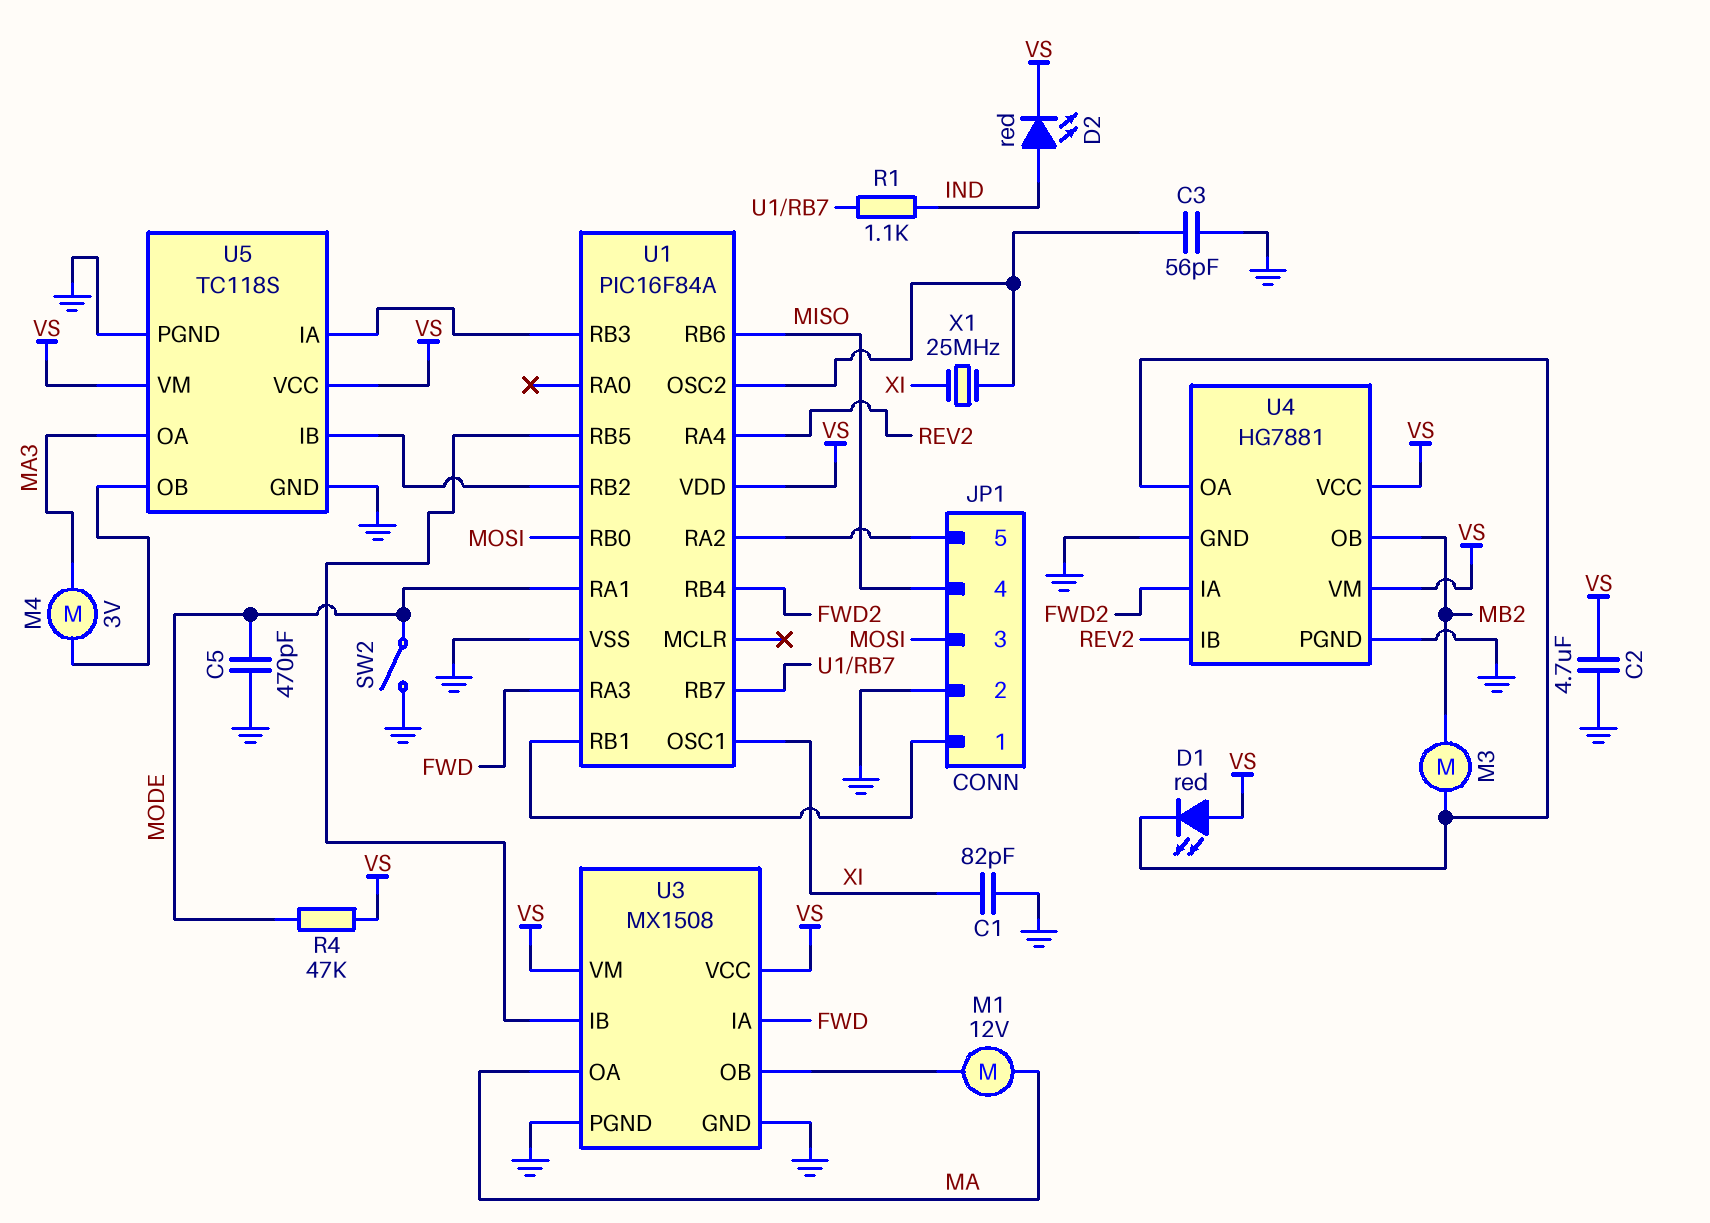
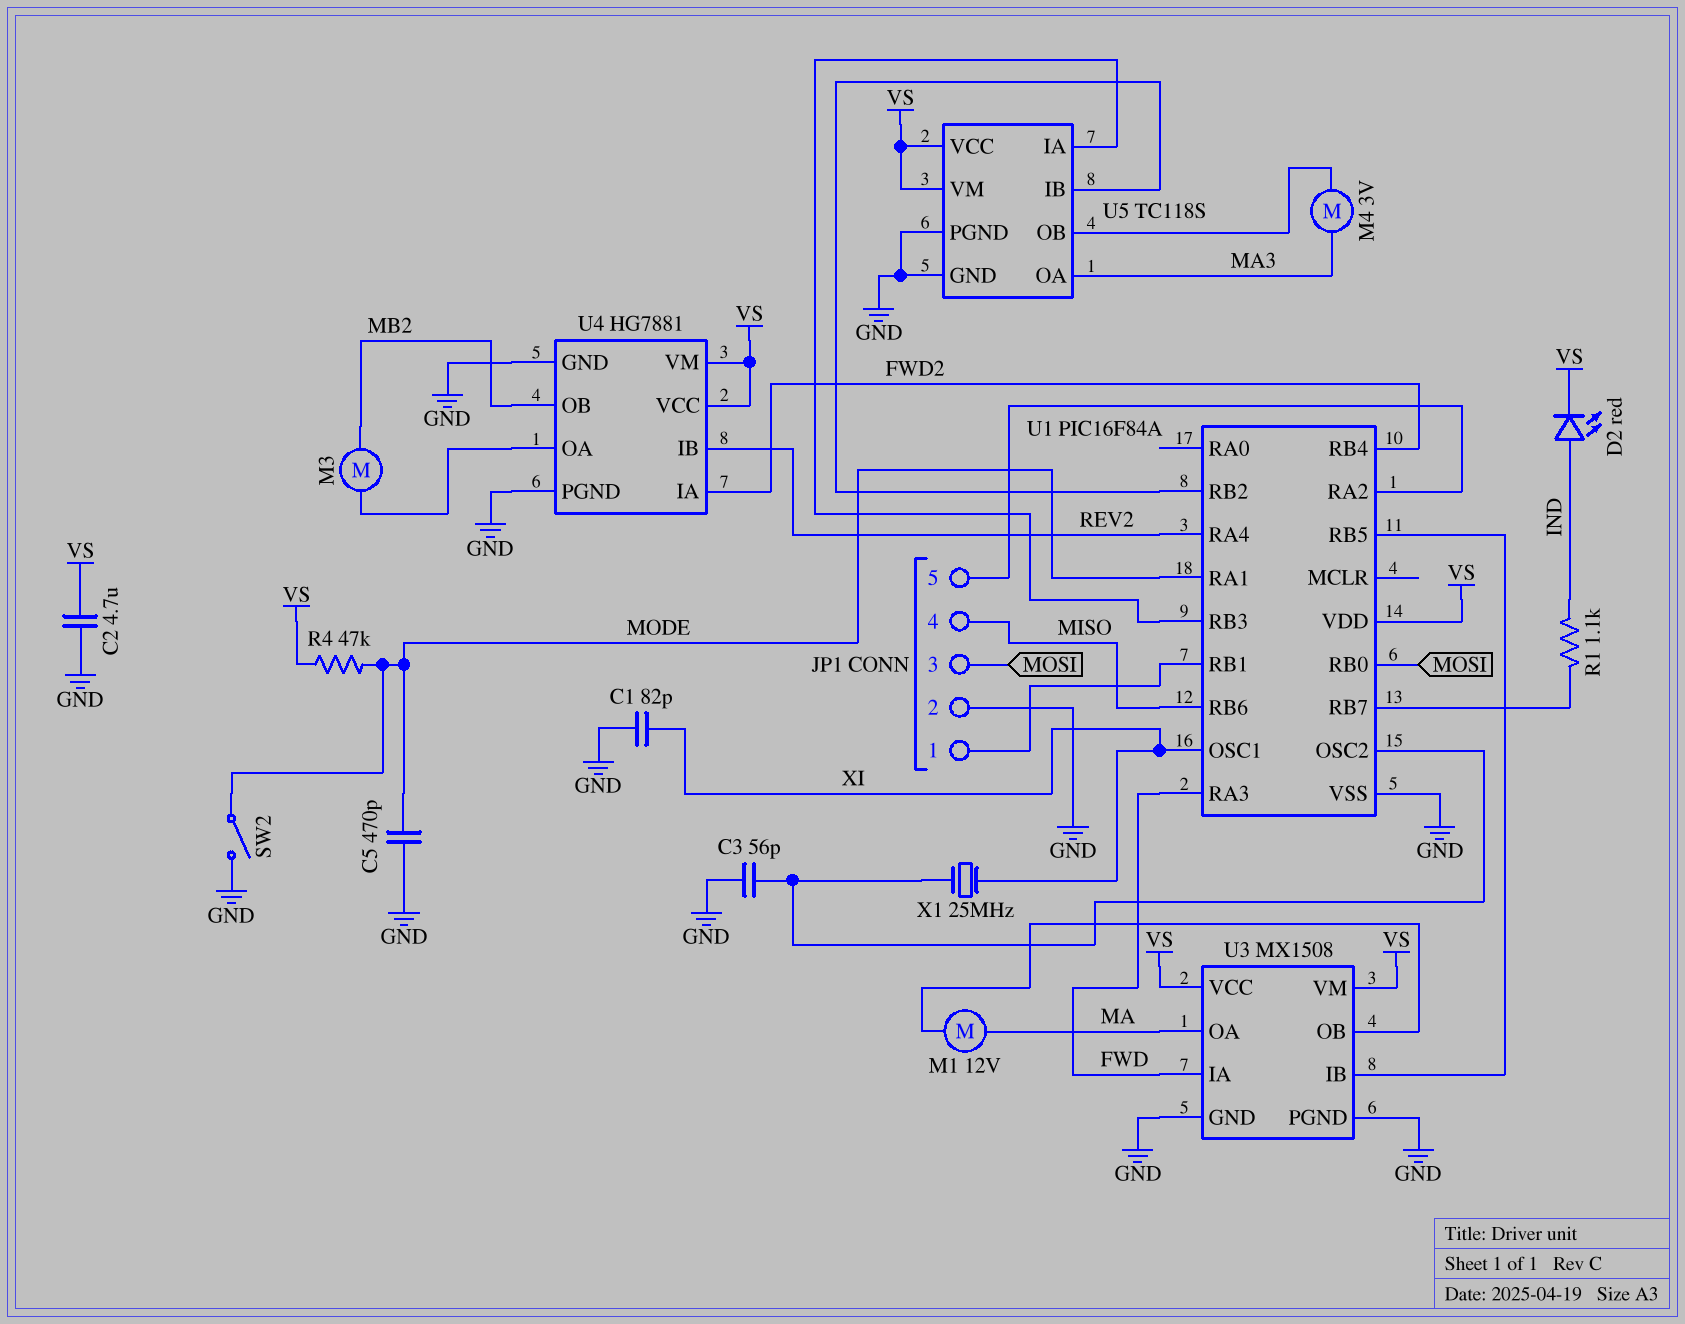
D1: LED red (A VS, K U4/OA) -> none

